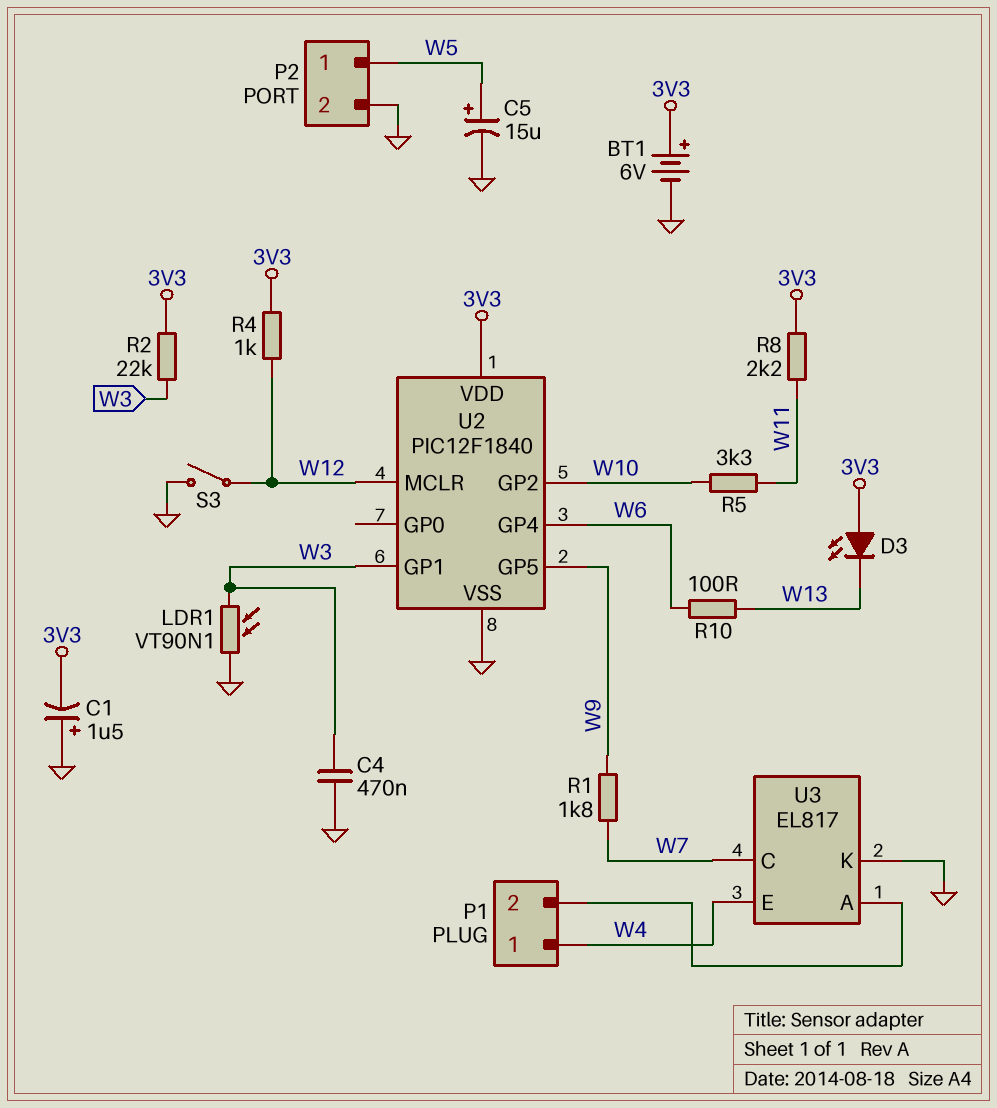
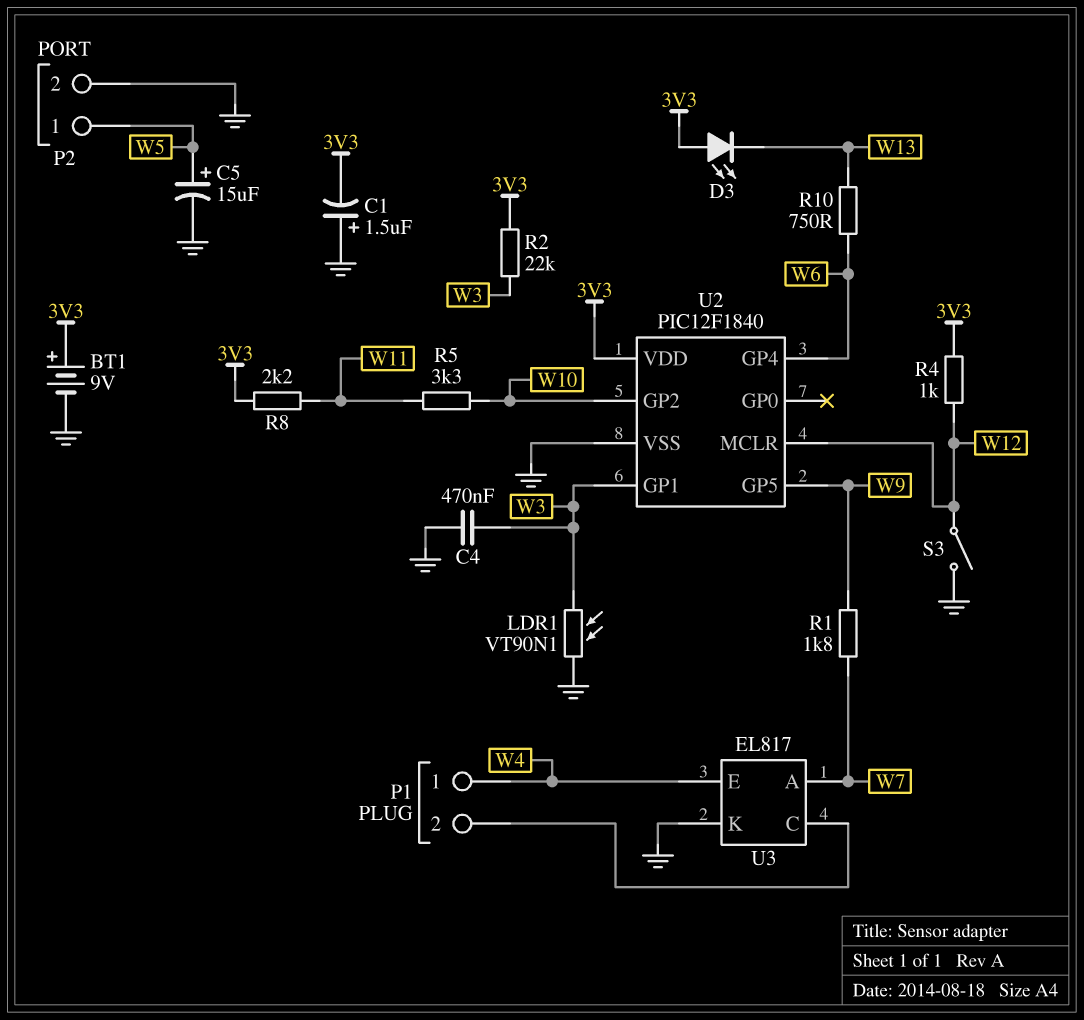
BT1: 6V (plus 3V3, minus GND) -> 9V (plus 3V3, minus GND)
R10: 100 (W6, W13) -> 750 (W6, W13)
U3 pin A: P1/2 -> W7
U3 pin C: W7 -> P1/2

